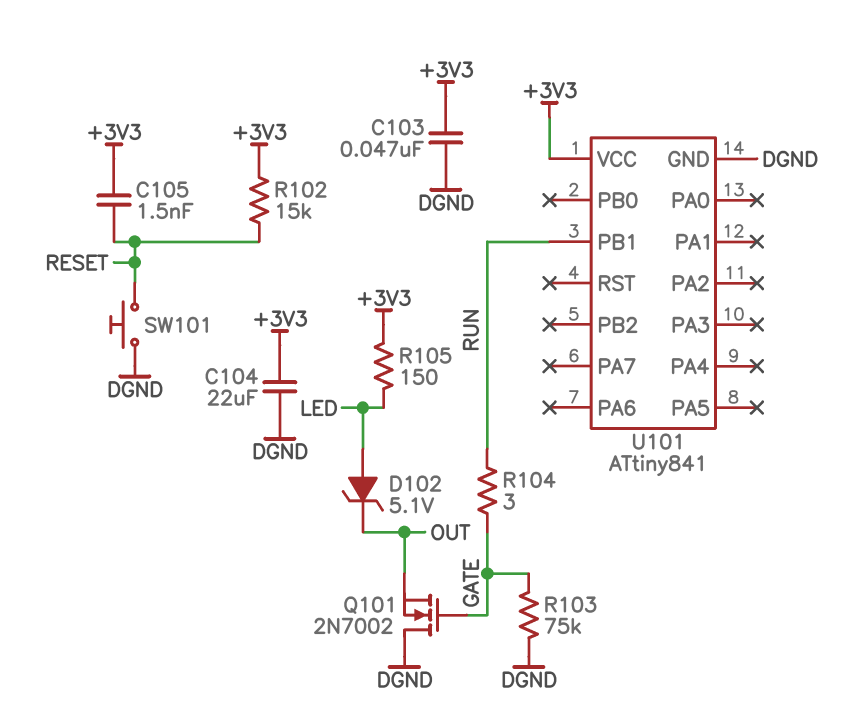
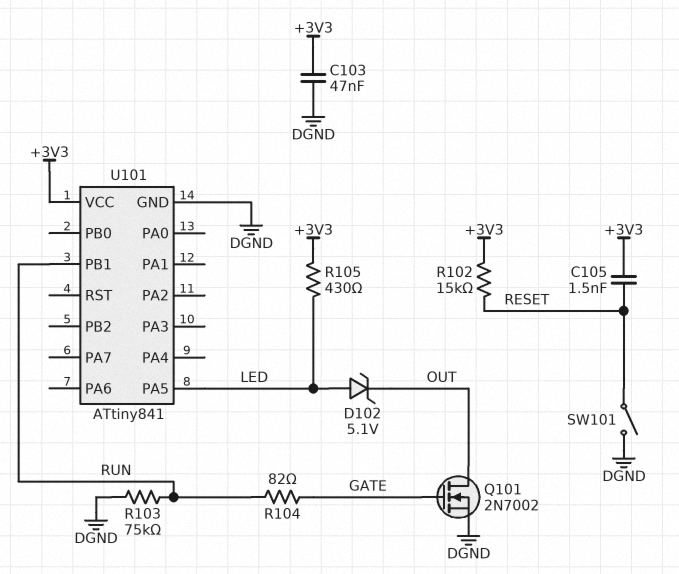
C104: 22uF (+3V3, DGND) -> none
Q101: NMOS 2N7002 (G GATE, D DGND, S OUT) -> NMOS 2N7002 (G GATE, D OUT, S DGND)
R103: 75k (DGND, GATE) -> 75k (DGND, RUN)
R104: 3 (GATE, RUN) -> 82 (GATE, RUN)
R105: 150 (+3V3, LED) -> 430 (+3V3, LED)
SW101: button (DGND, RESET) -> switch (DGND, RESET)
U101 pin PA5: none -> LED

